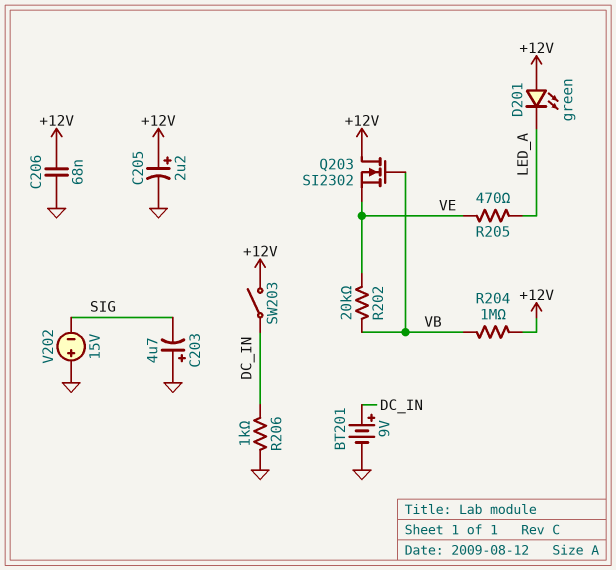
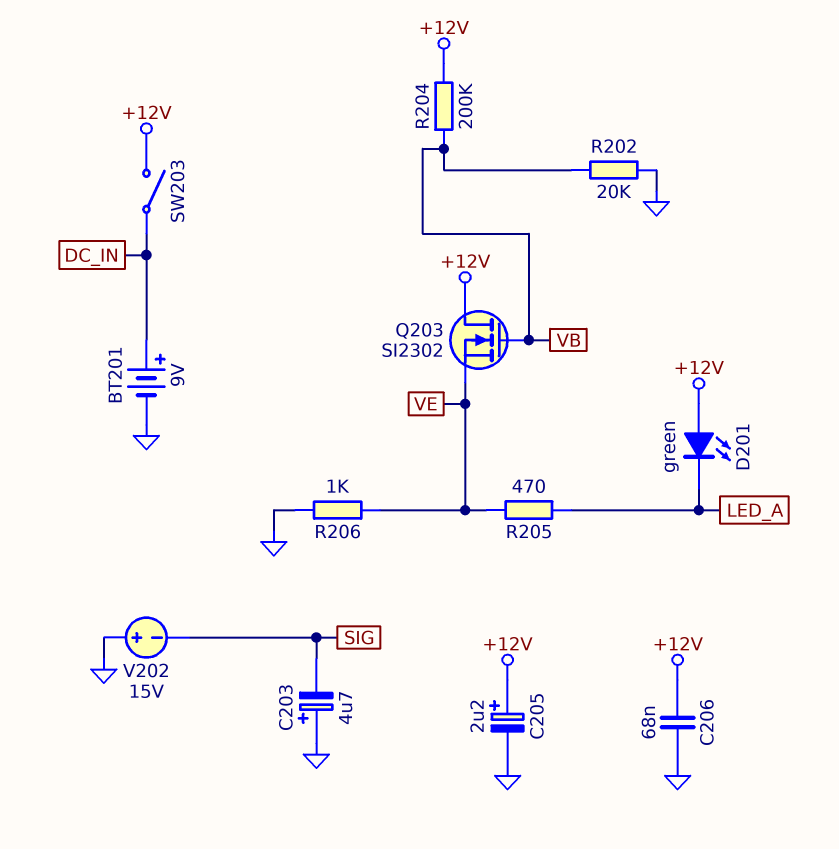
R202: 20k (VB, VE) -> 20k (GND, VB)
R204: 1M (+12V, VB) -> 200k (+12V, VB)
R206: 1k (DC_IN, GND) -> 1k (GND, VE)

